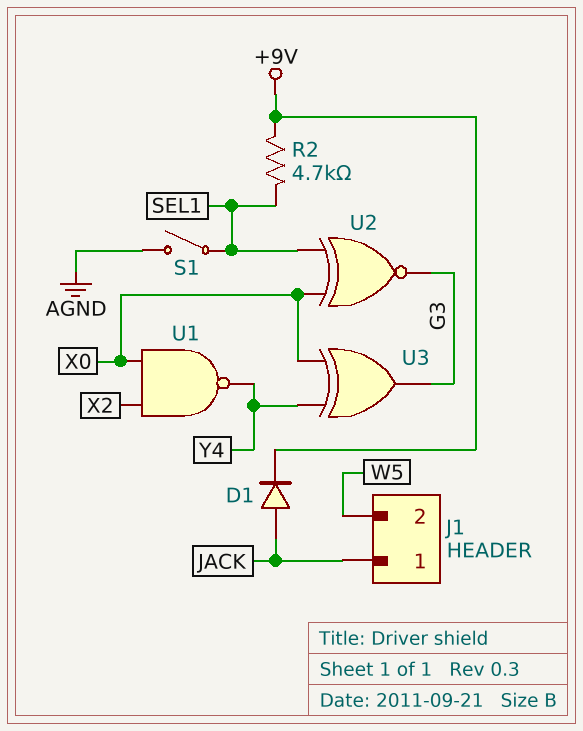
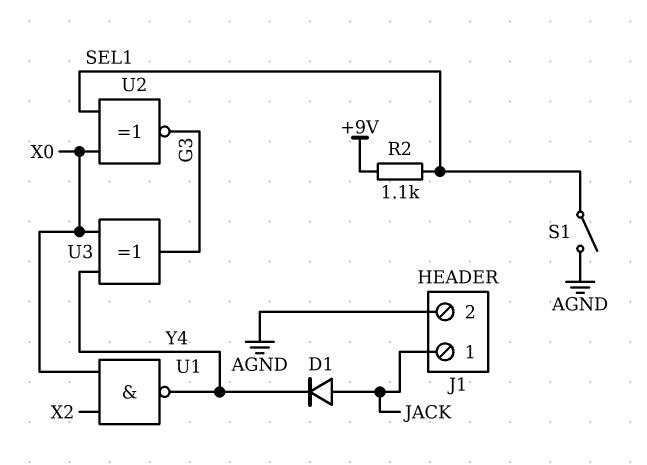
D1: diode (A JACK, K +9V) -> diode (A JACK, K Y4)
J1 pin 2: W5 -> AGND
R2: 4.7k (+9V, SEL1) -> 1.1k (+9V, SEL1)

